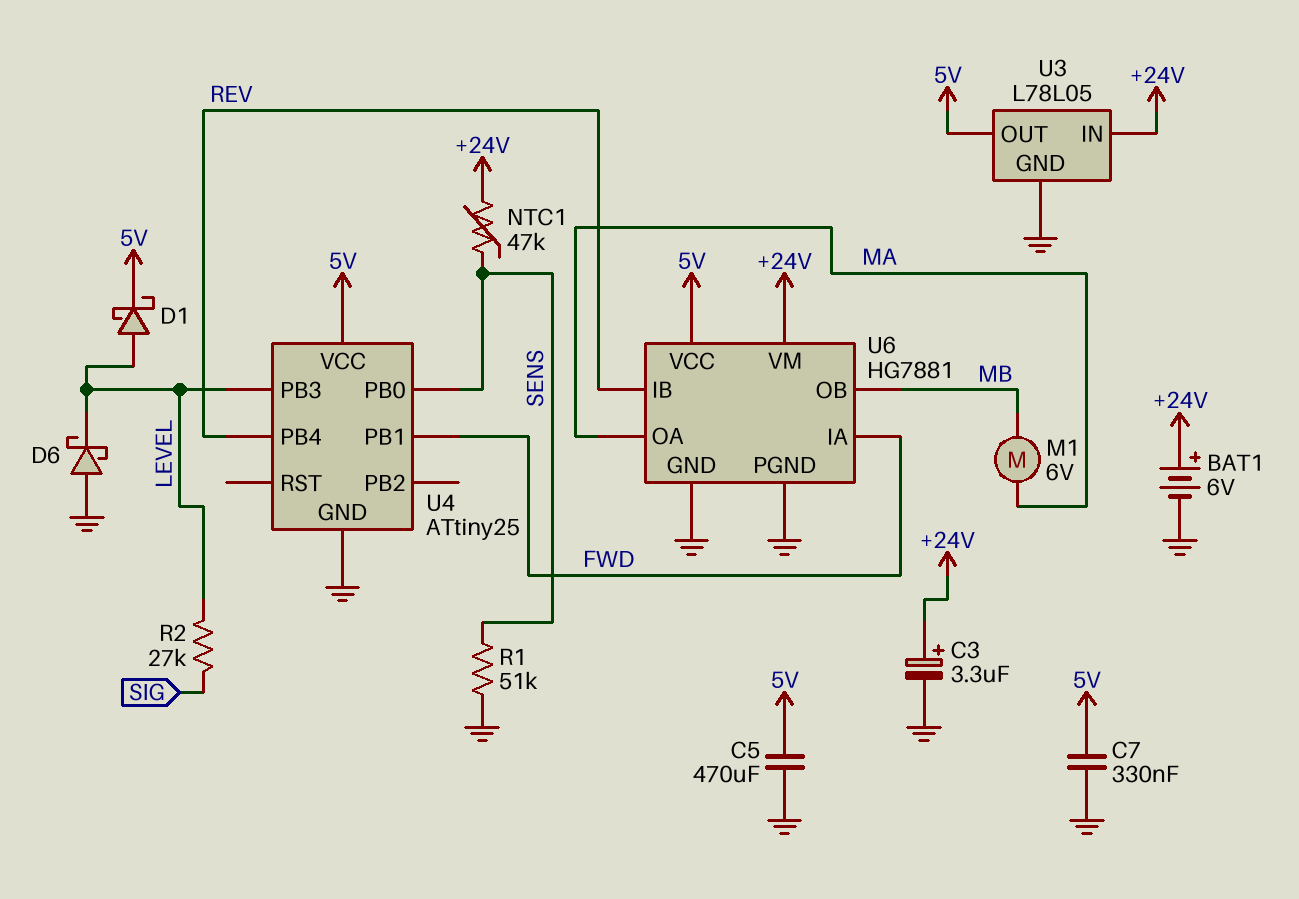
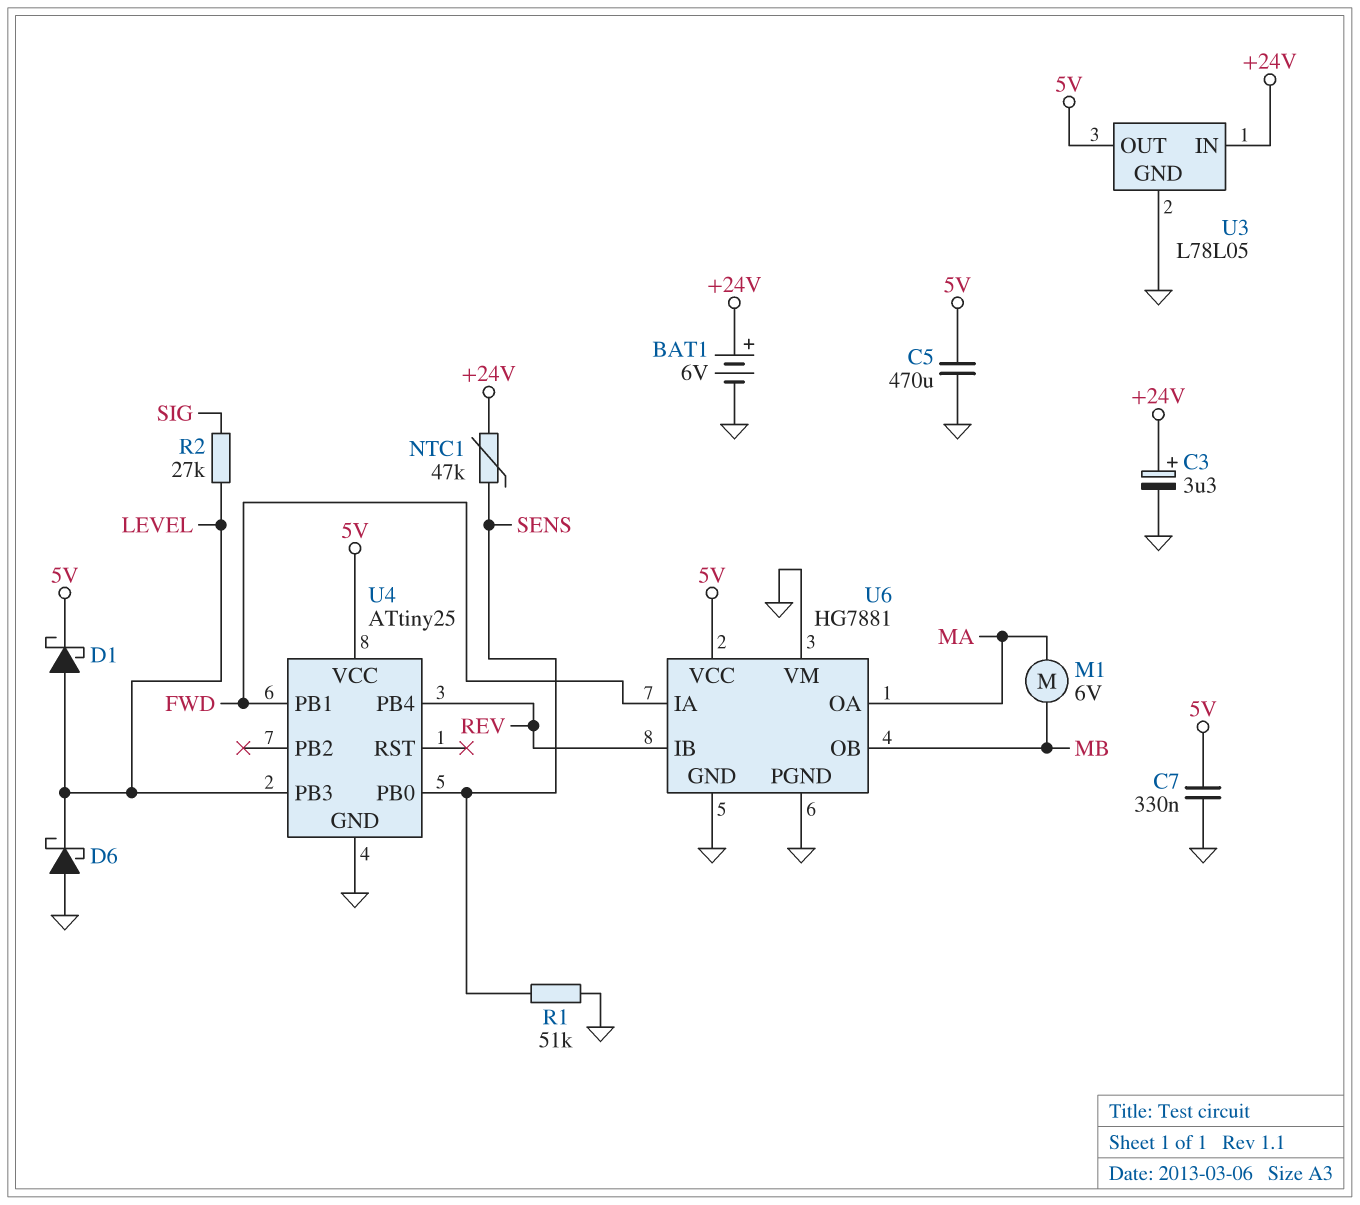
U6 pin VM: +24V -> GND

